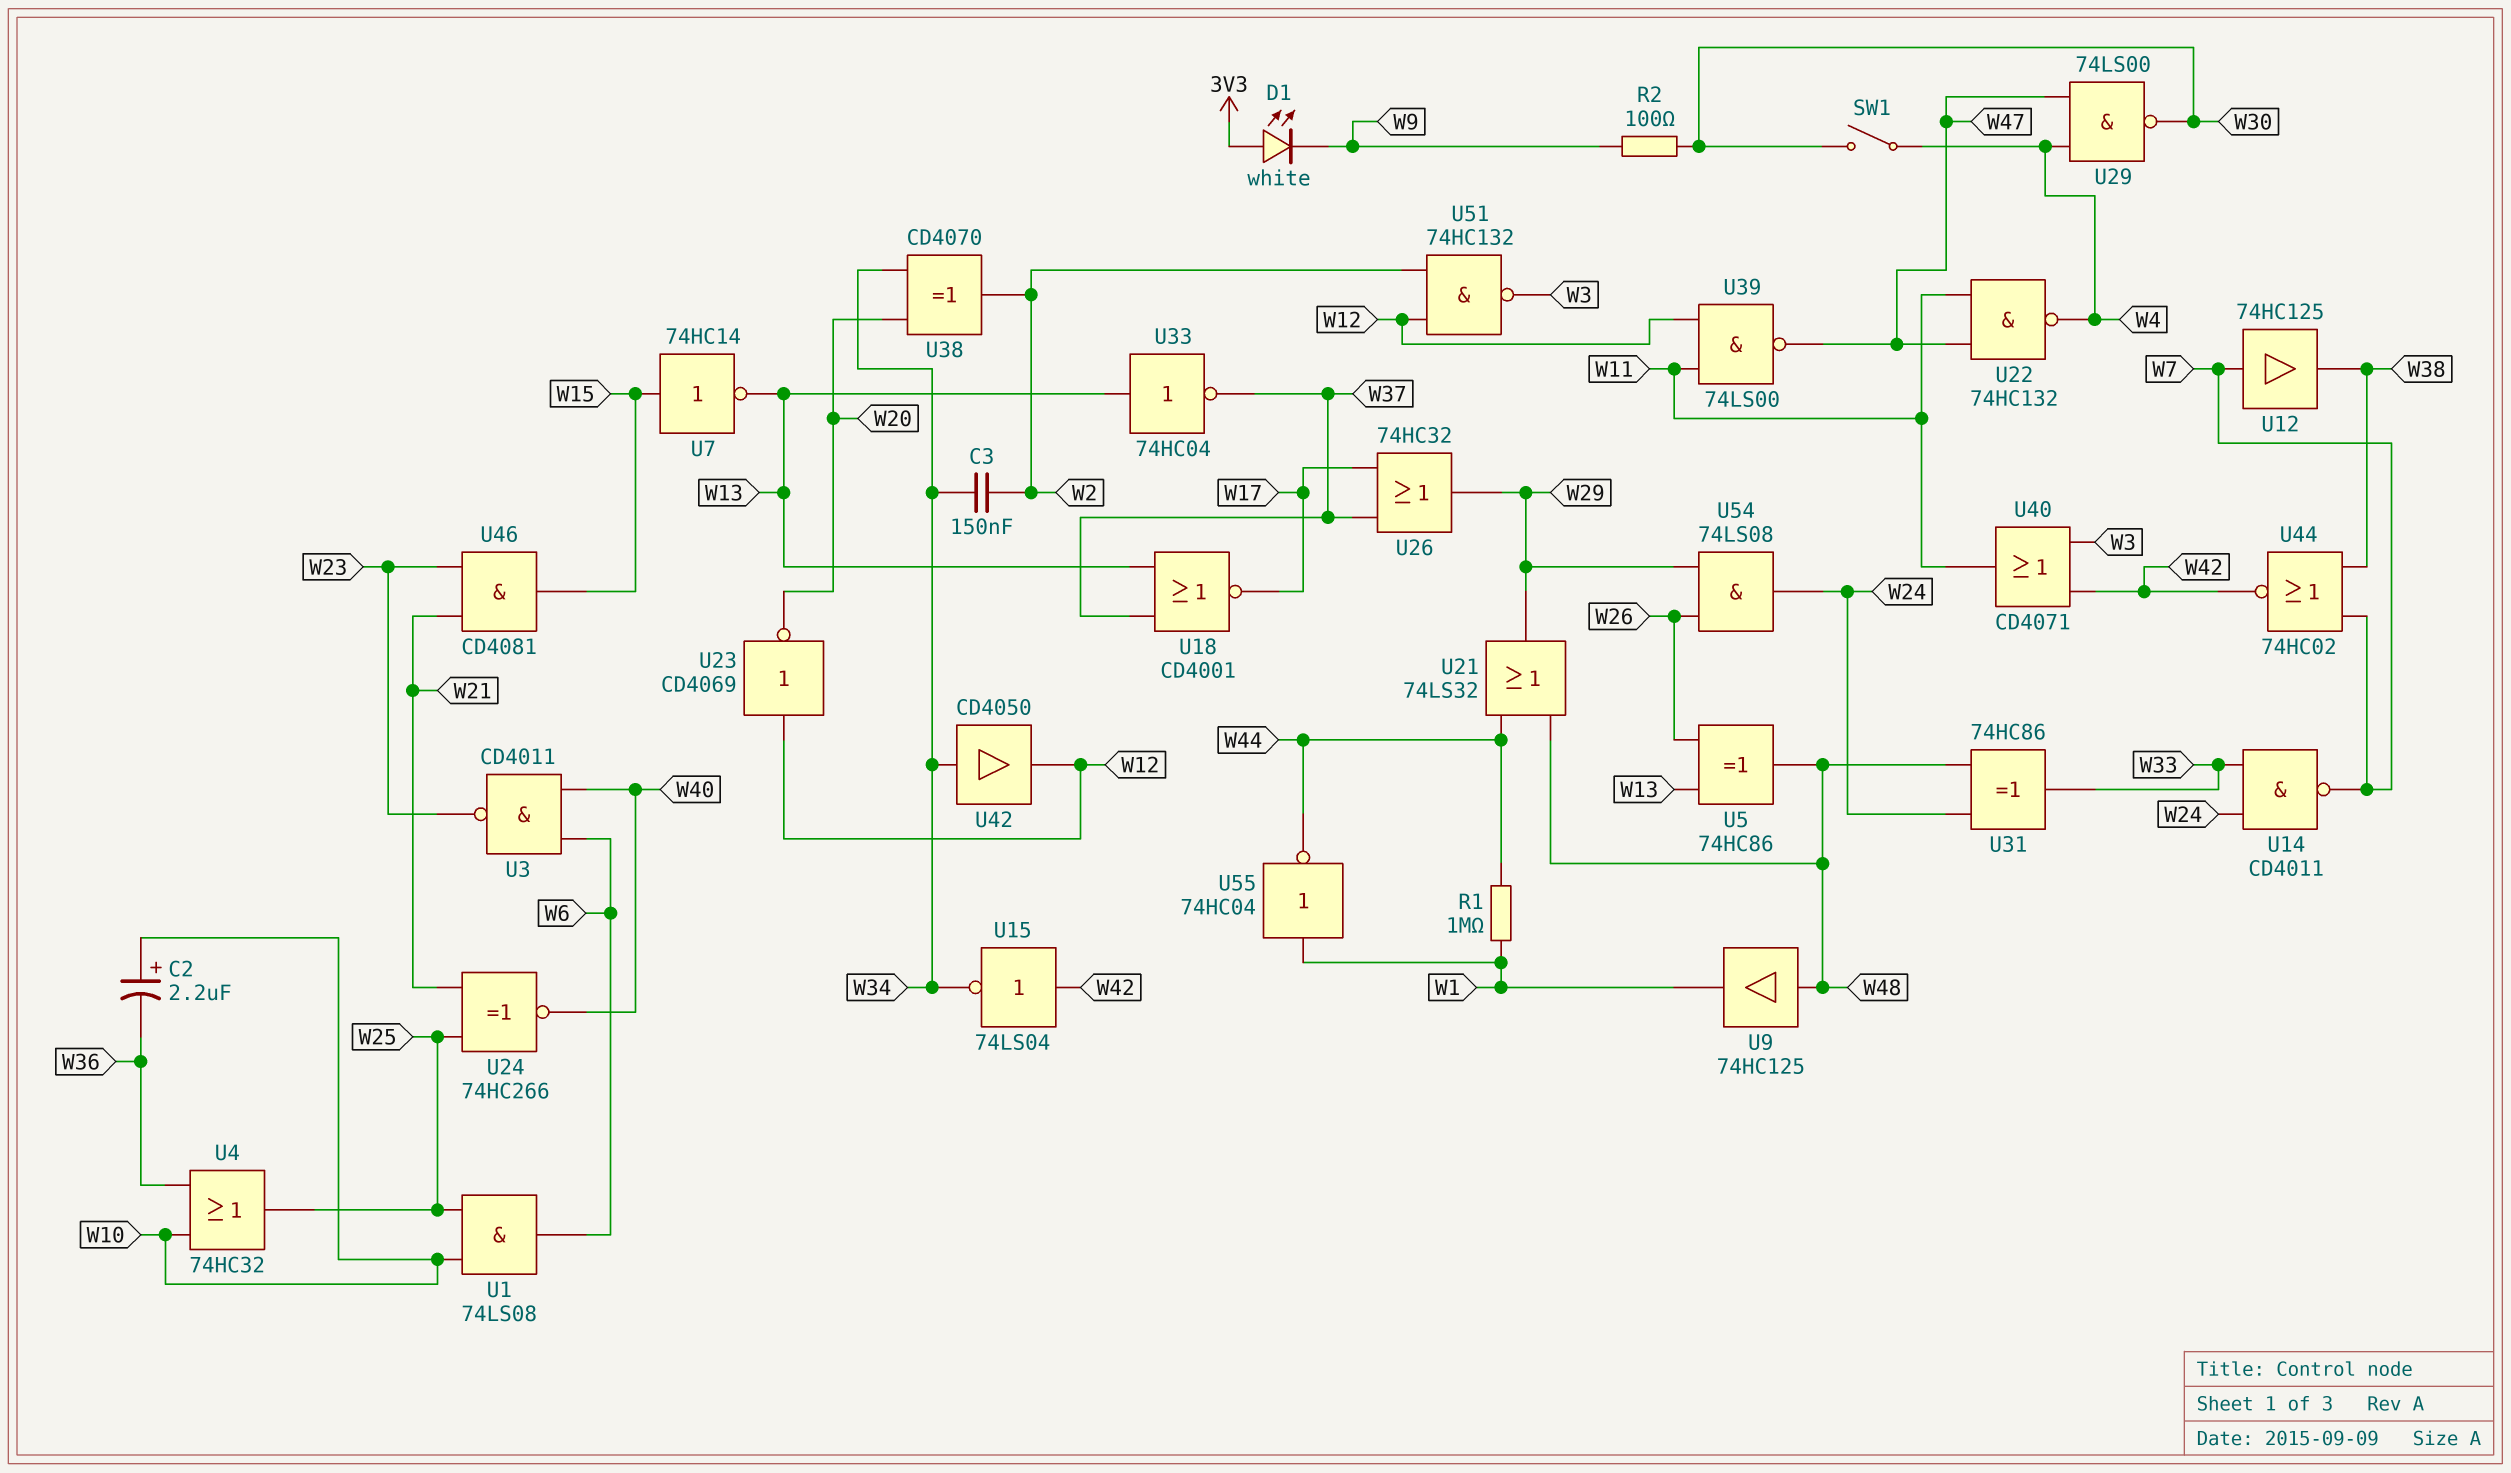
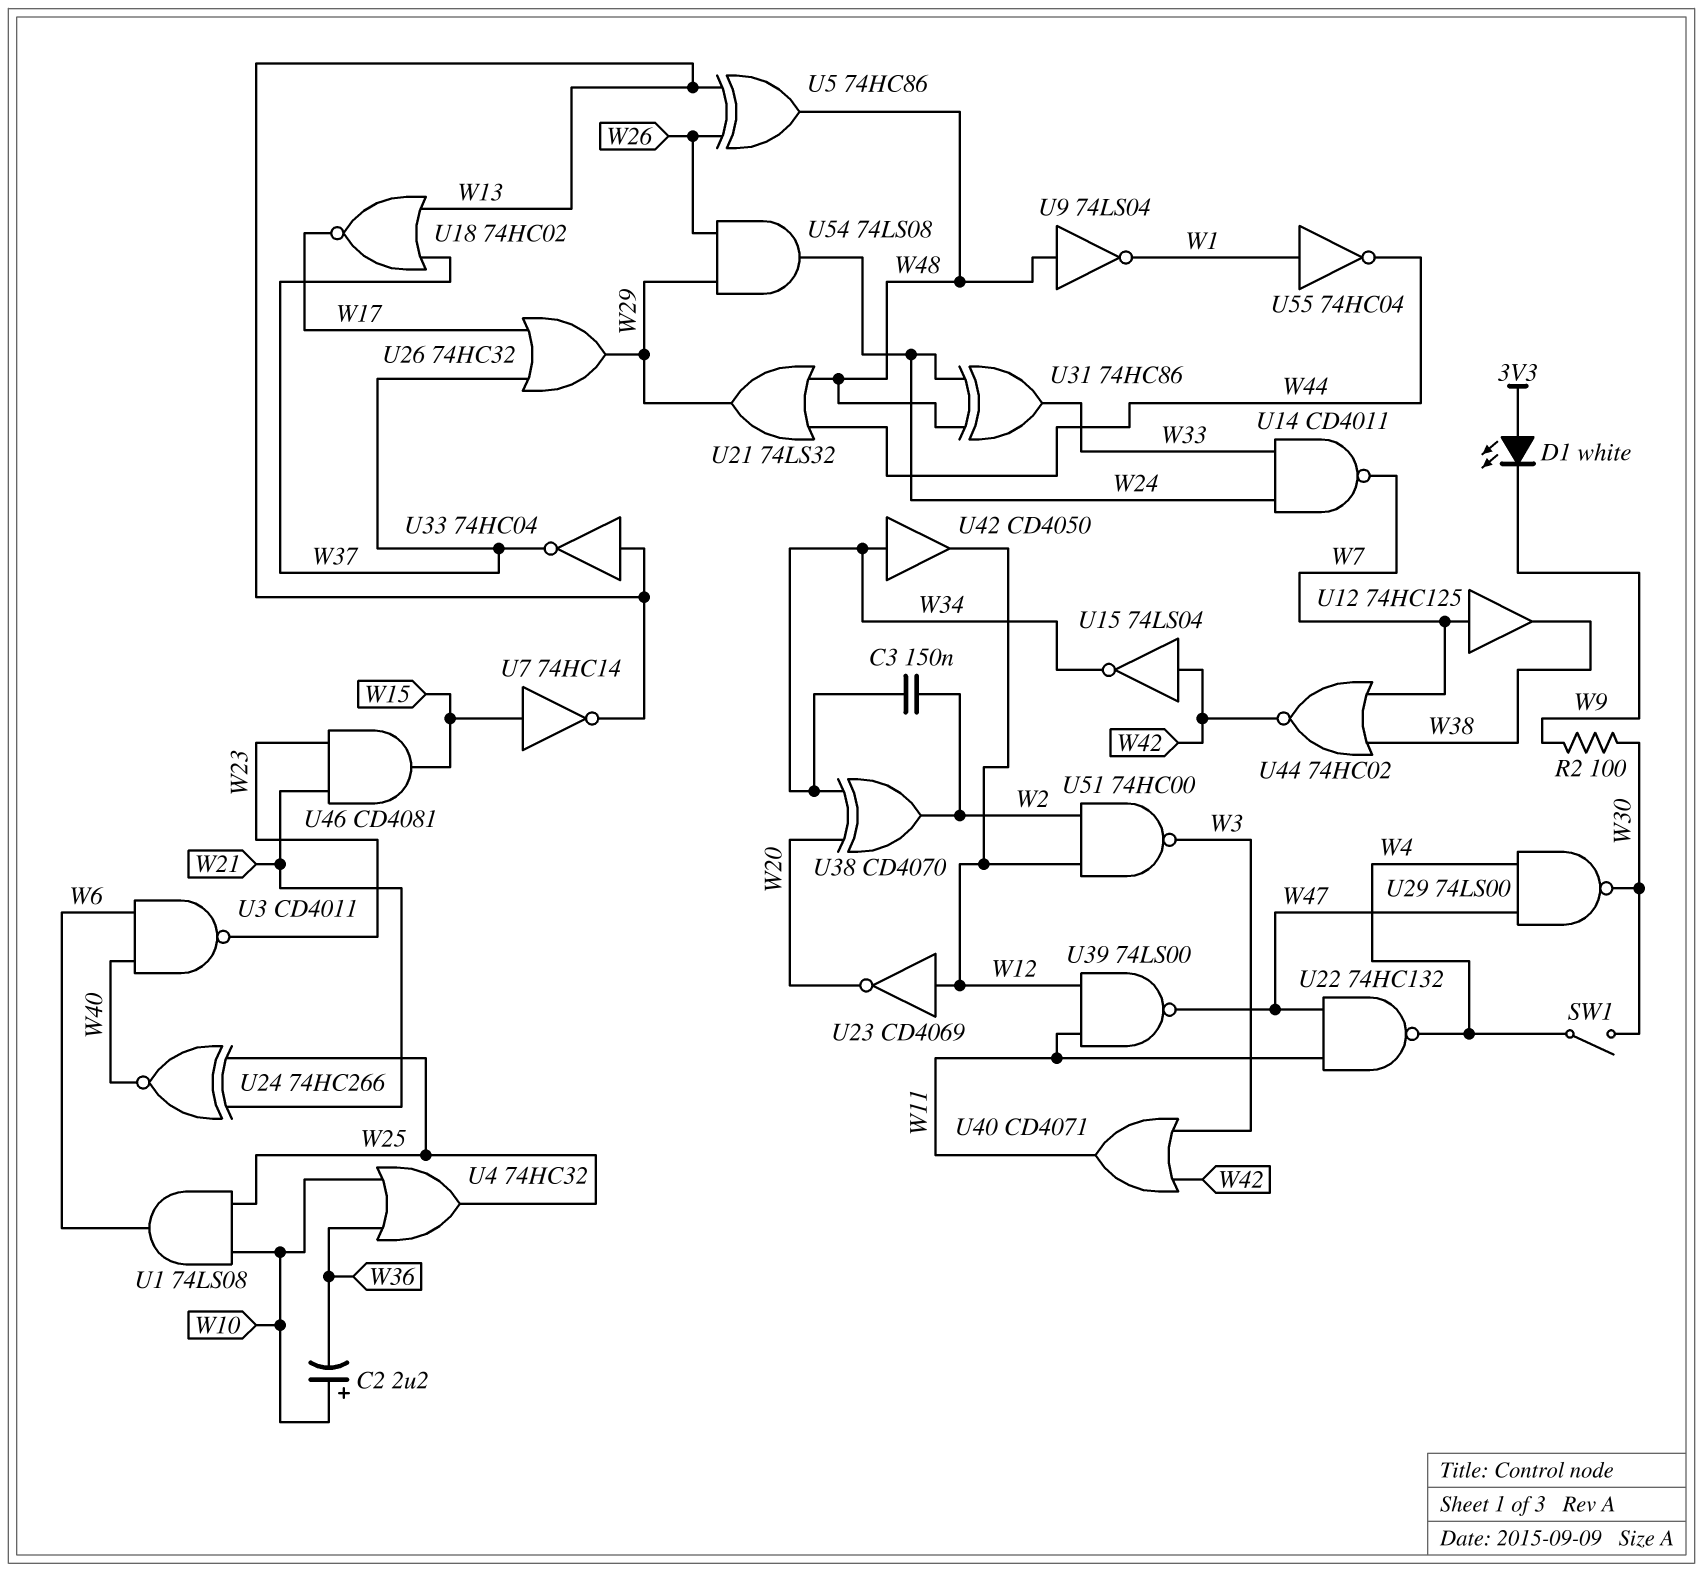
R1: 1M (W1, W44) -> none
U9: buffer 74HC125 (in W48, out W1) -> NOT 74LS04 (in W48, out W1)
U18: NOR CD4001 (in W13, in W37, out W17) -> NOR 74HC02 (in W13, in W37, out W17)
U51: NAND 74HC132 (in W2, in W12, out W3) -> NAND 74HC00 (in W2, in W12, out W3)

